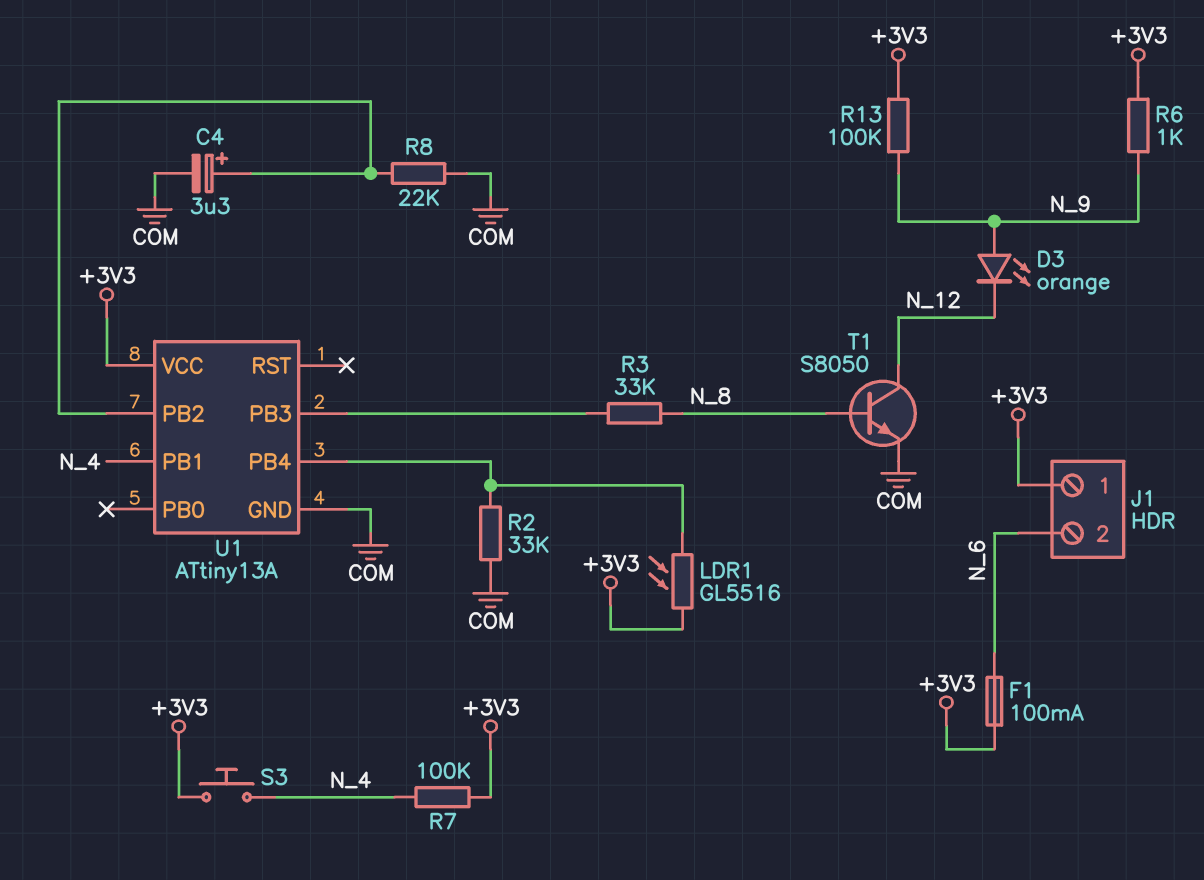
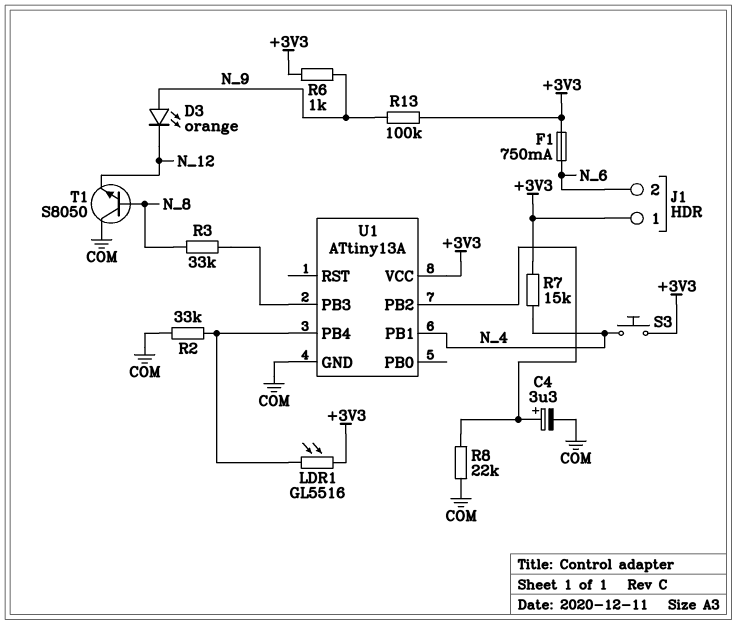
F1: 100mA (+3V3, N_6) -> 750mA (+3V3, N_6)
R7: 100k (+3V3, N_4) -> 15k (+3V3, N_4)
T1: NPN S8050 (B N_8, C N_12, E COM) -> NPN S8050 (B N_8, C COM, E N_12)

